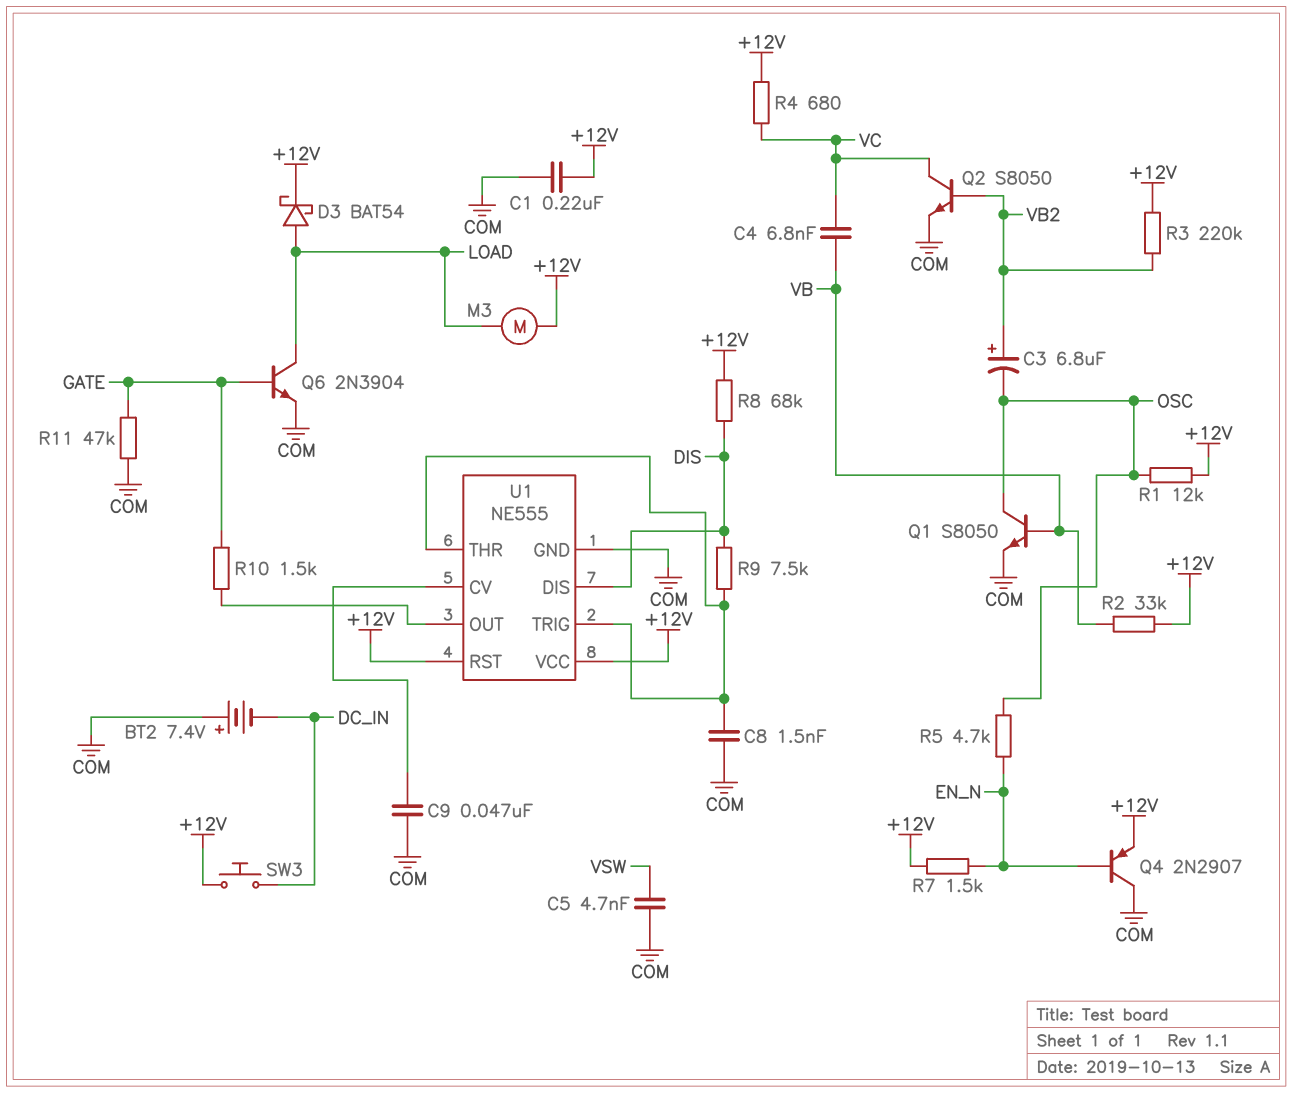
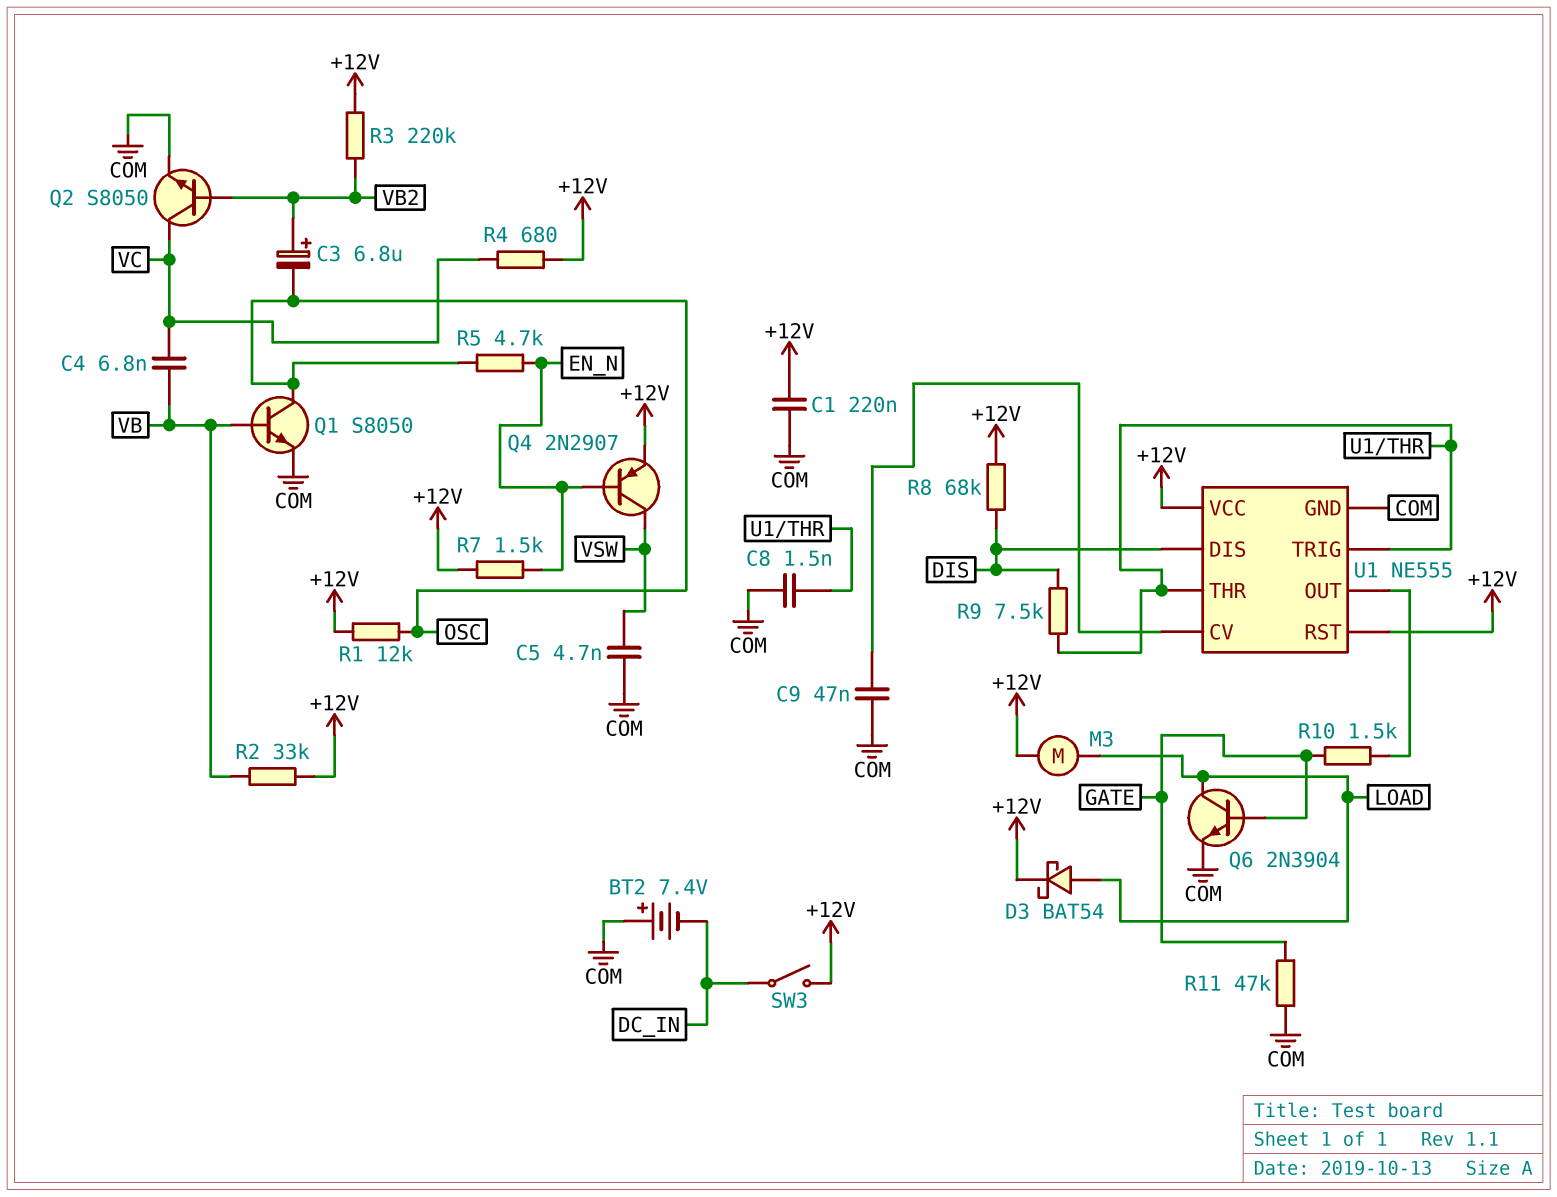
Q4: PNP 2N2907 (B EN_N, C COM, E +12V) -> PNP 2N2907 (B EN_N, C VSW, E +12V)
SW3: button (+12V, DC_IN) -> switch (+12V, DC_IN)

